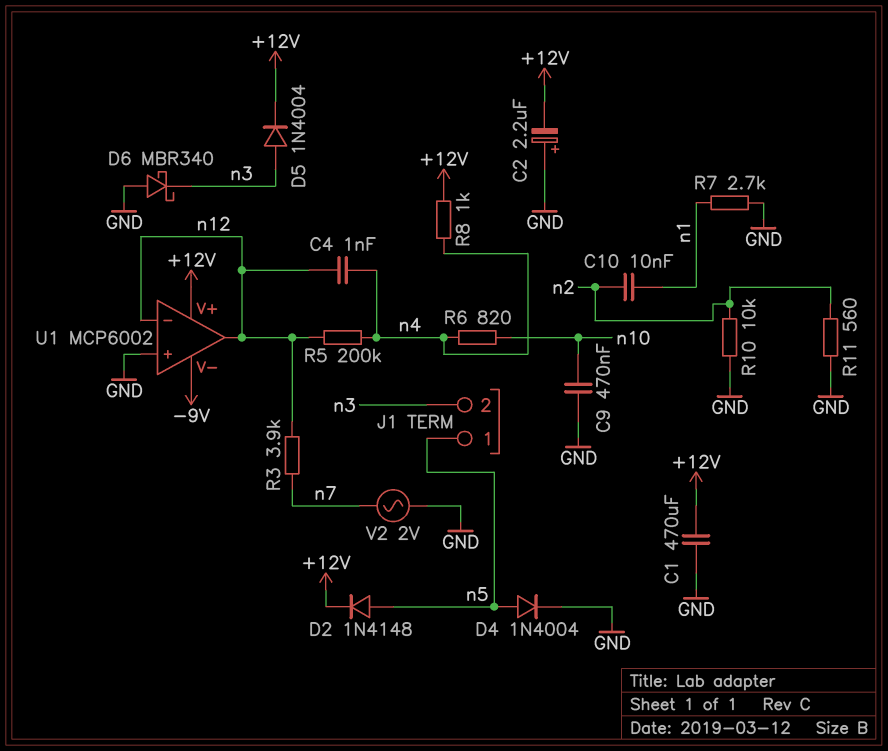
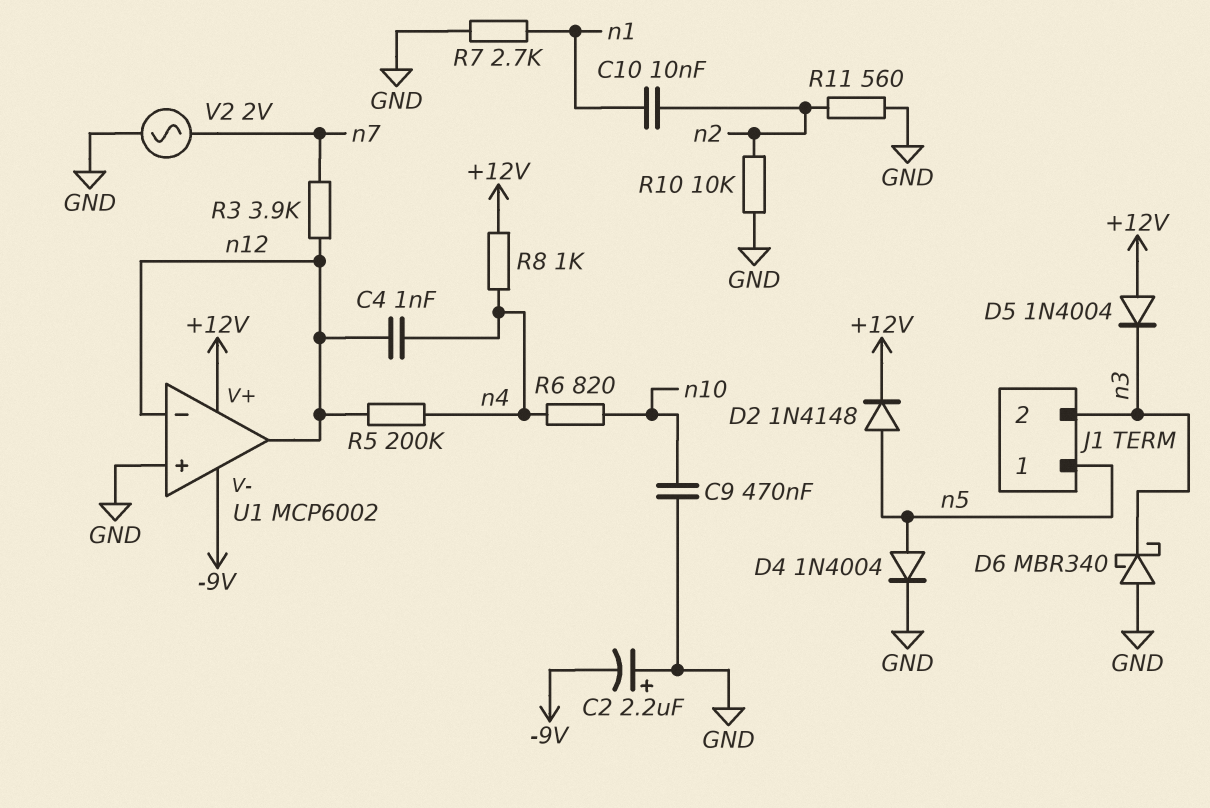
C1: 470uF (+12V, GND) -> none
C2: 2.2uF (plus GND, minus +12V) -> 2.2uF (plus GND, minus -9V)
D5: diode 1N4004 (A n3, K +12V) -> diode 1N4004 (A +12V, K n3)

